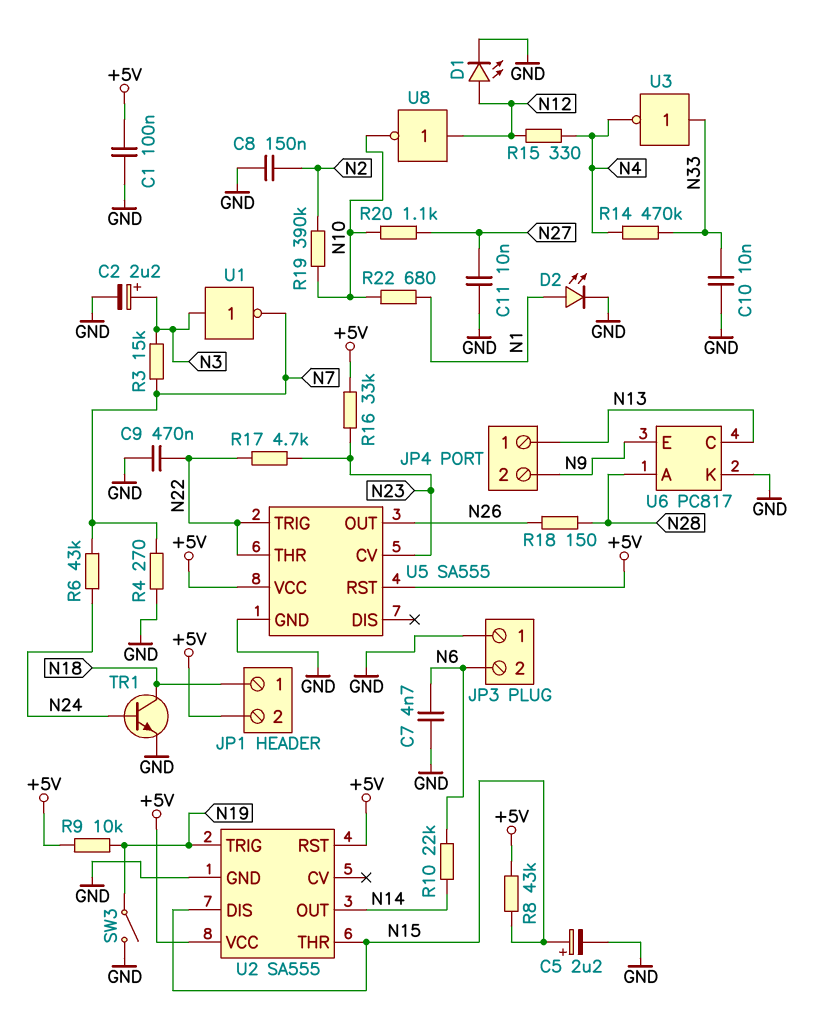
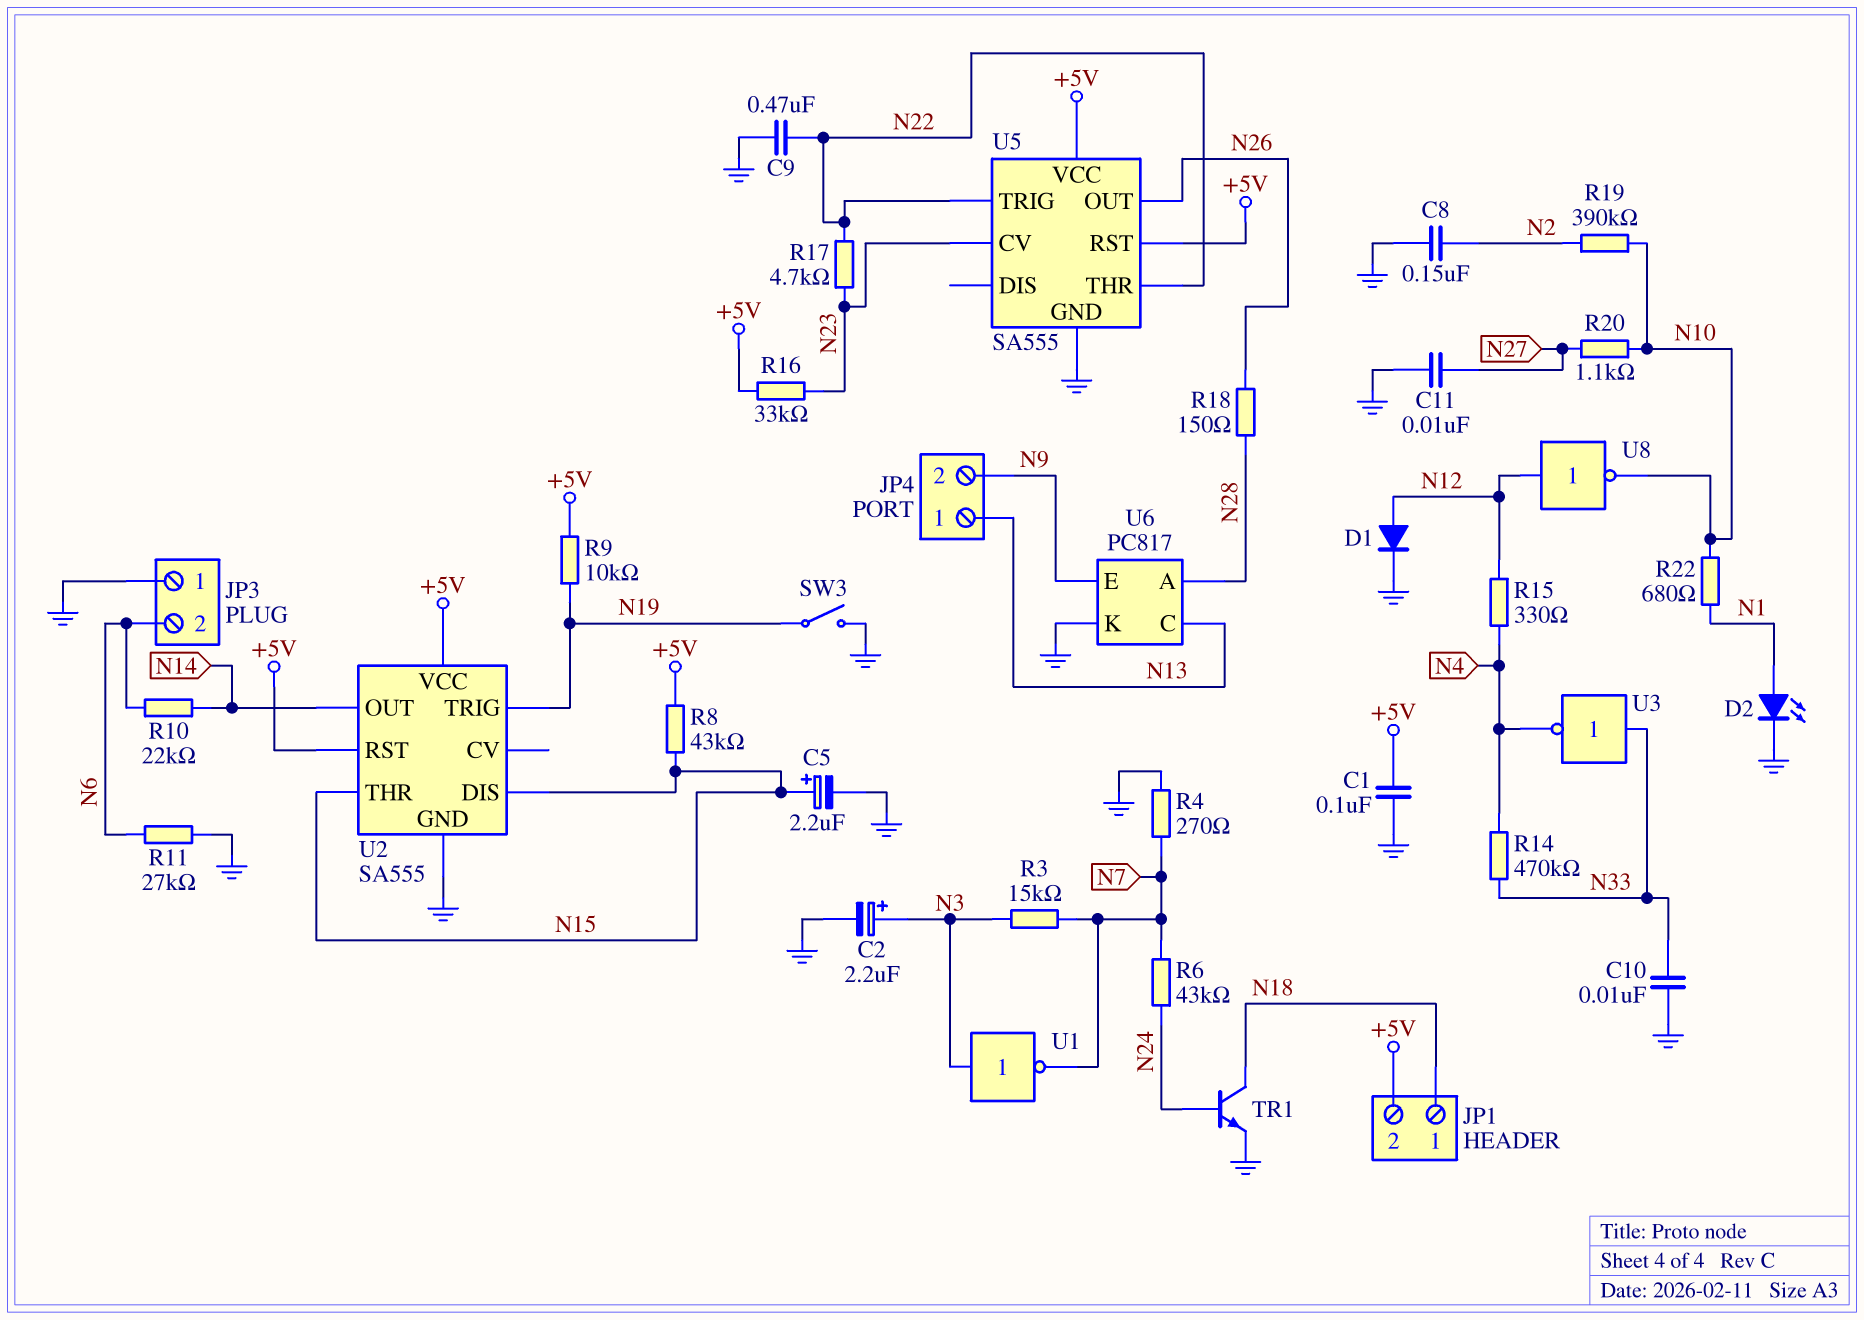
C7: 4.7nF (GND, N6) -> none
D1: LED (A N12, K GND) -> diode (A N12, K GND)
R11: none -> 27k (GND, N6)

